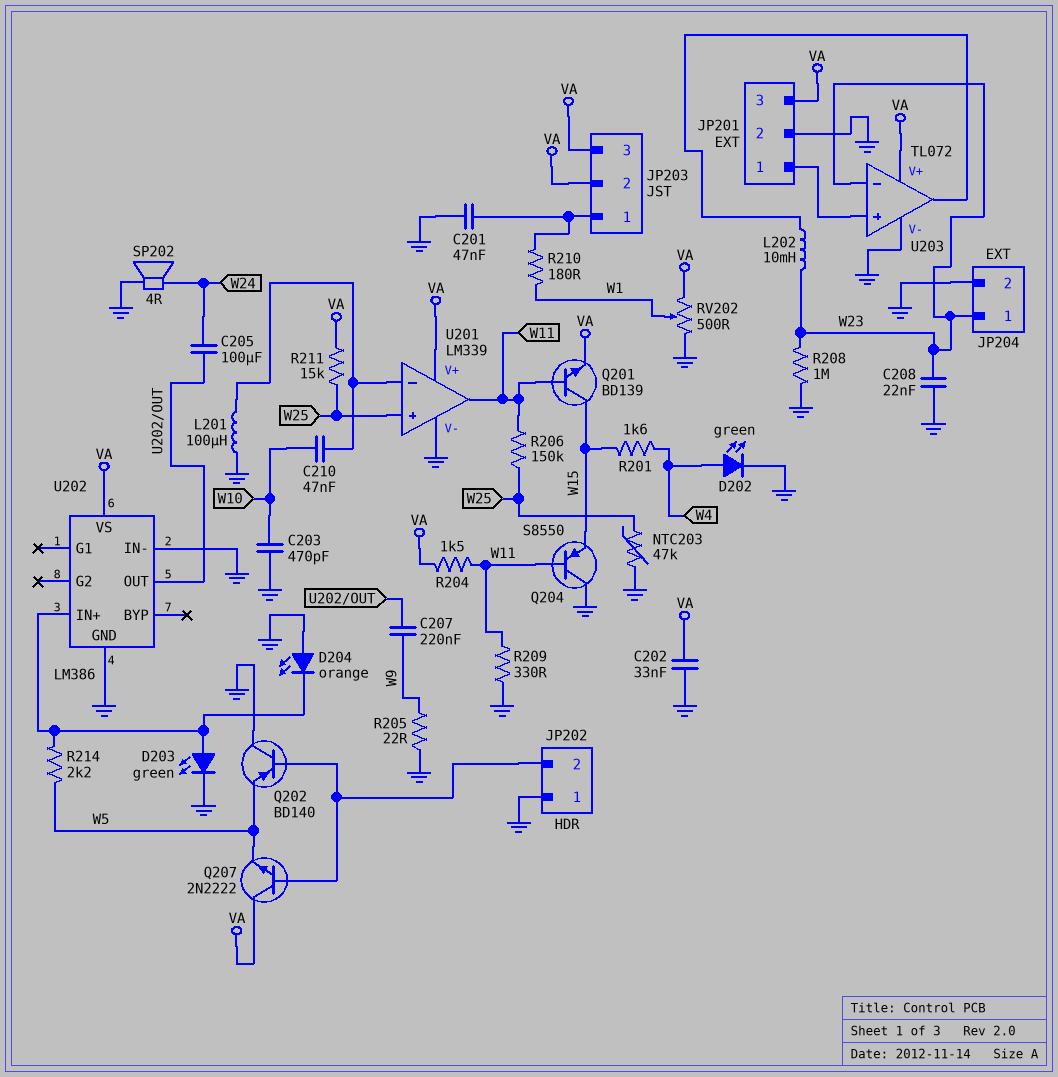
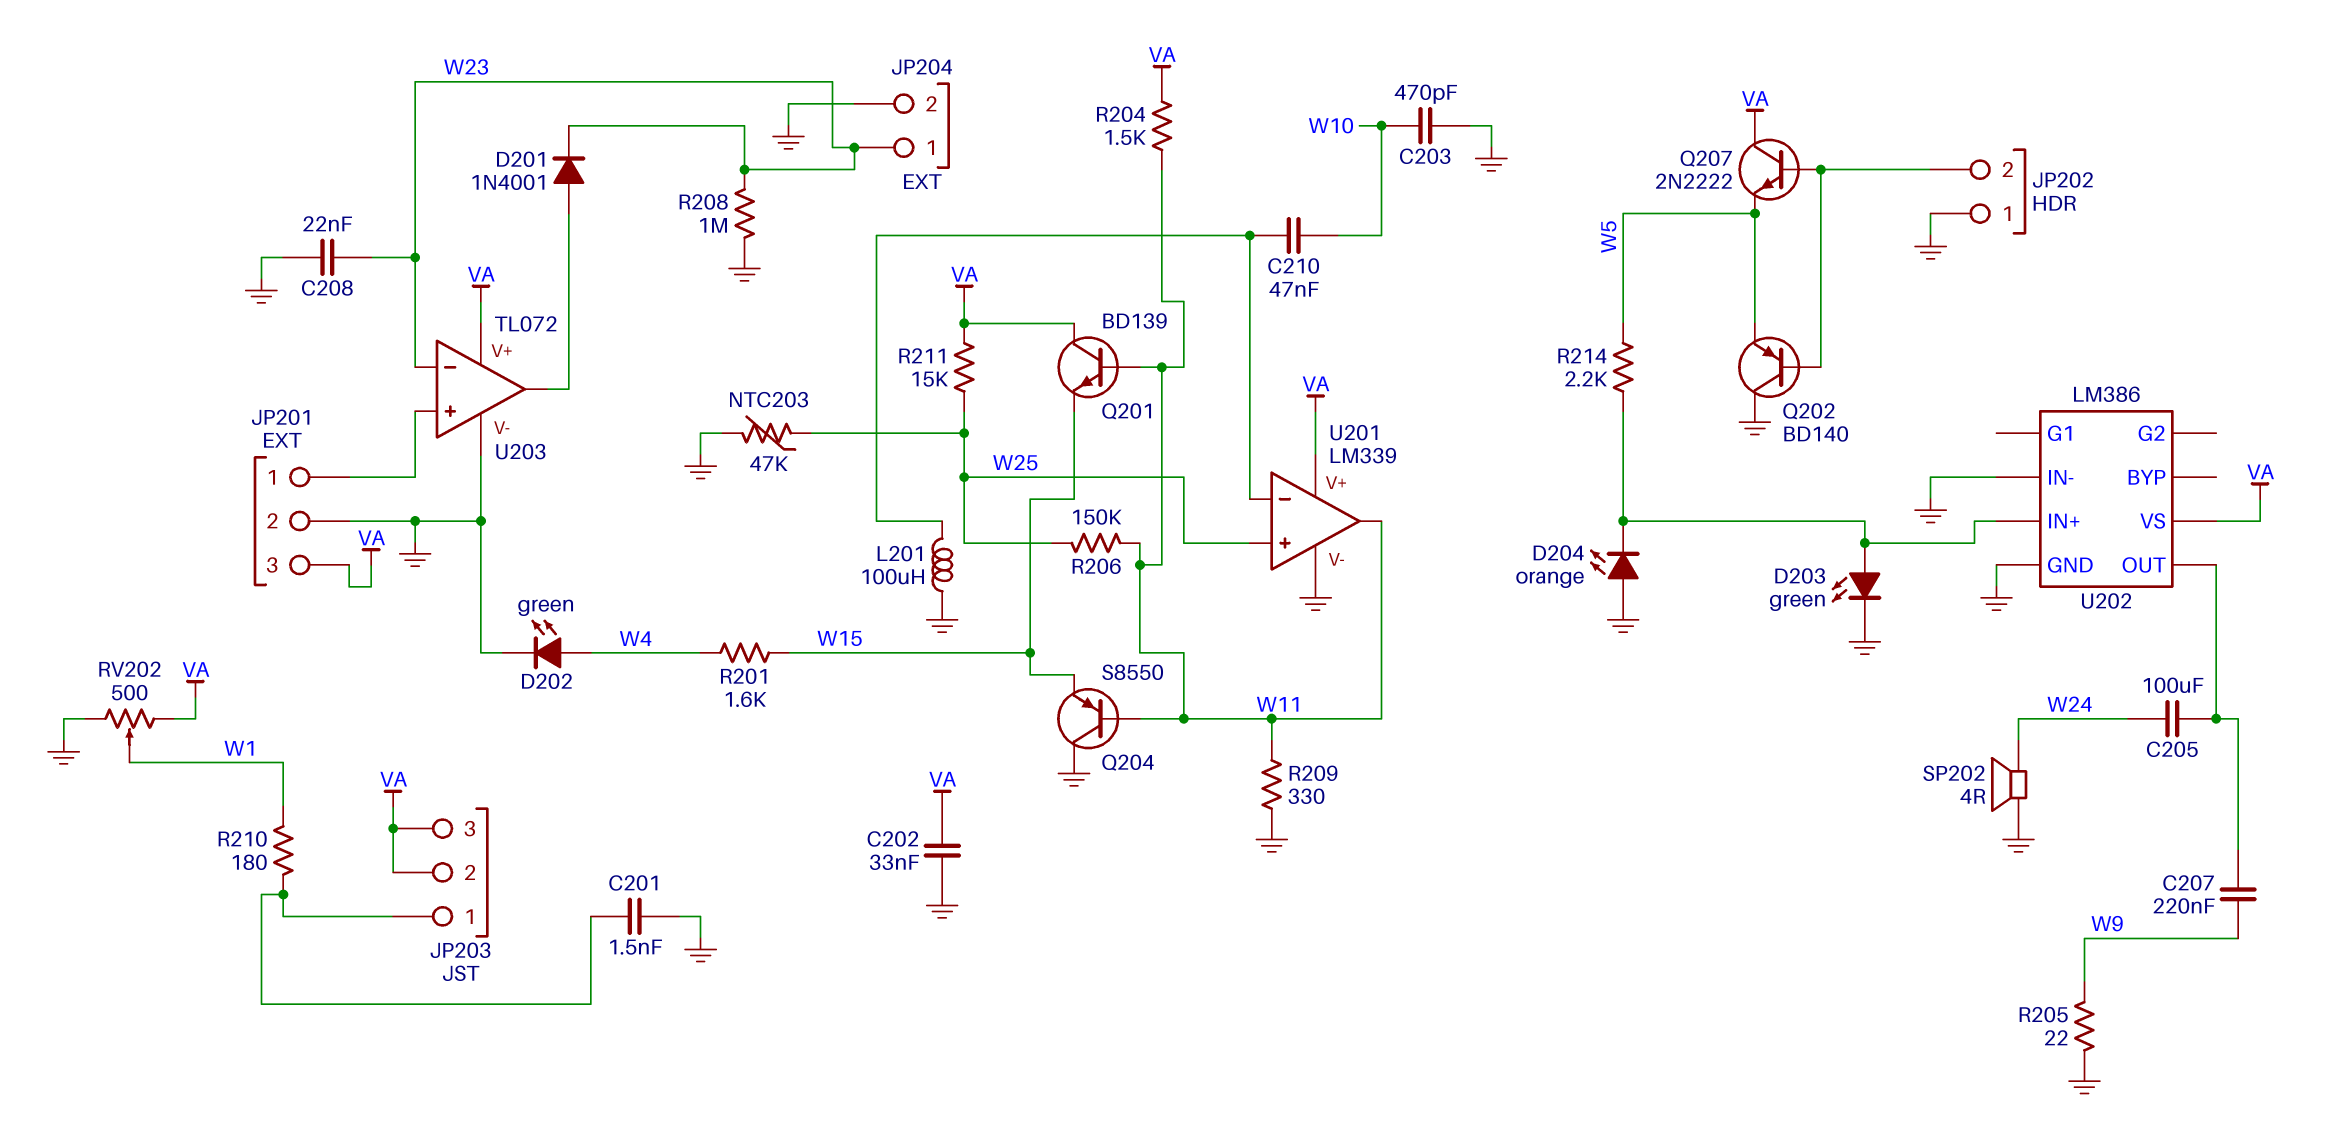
C201: 47nF (GND, JP203/1) -> 1.5nF (GND, JP203/1)
D201: none -> diode 1N4001 (A U203/out, K W23)
L202: 10mH (U203/out, W23) -> none
Q201: NPN BD139 (B W11, C W15, E VA) -> NPN BD139 (B W11, C VA, E W15)

